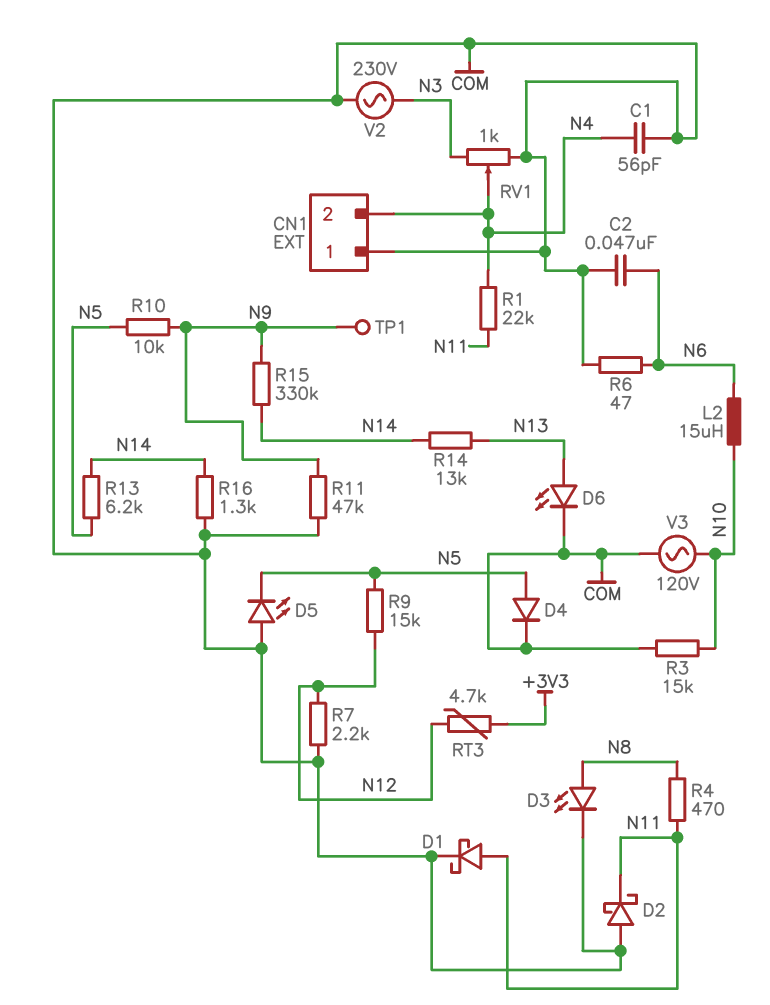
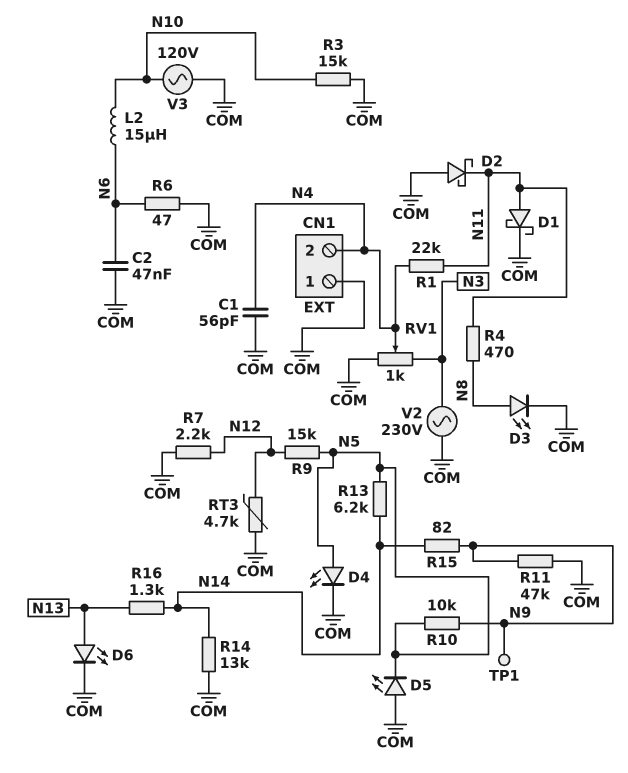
D4: diode (A N5, K COM) -> LED (A N5, K COM)
R14: 13k (N13, N14) -> 13k (COM, N14)
R15: 330k (N9, N14) -> 82 (N9, N14)
R16: 1.3k (COM, N14) -> 1.3k (N13, N14)
RT3: 4.7k (+3V3, N12) -> 4.7k (COM, N12)

